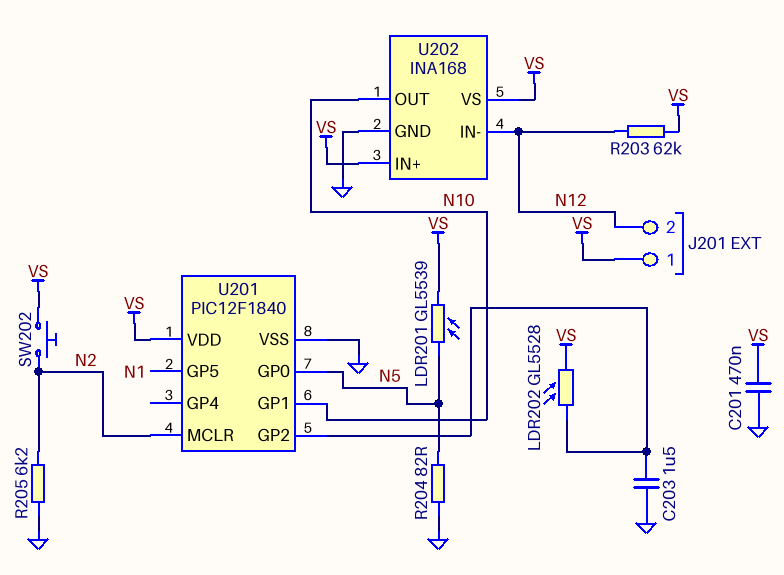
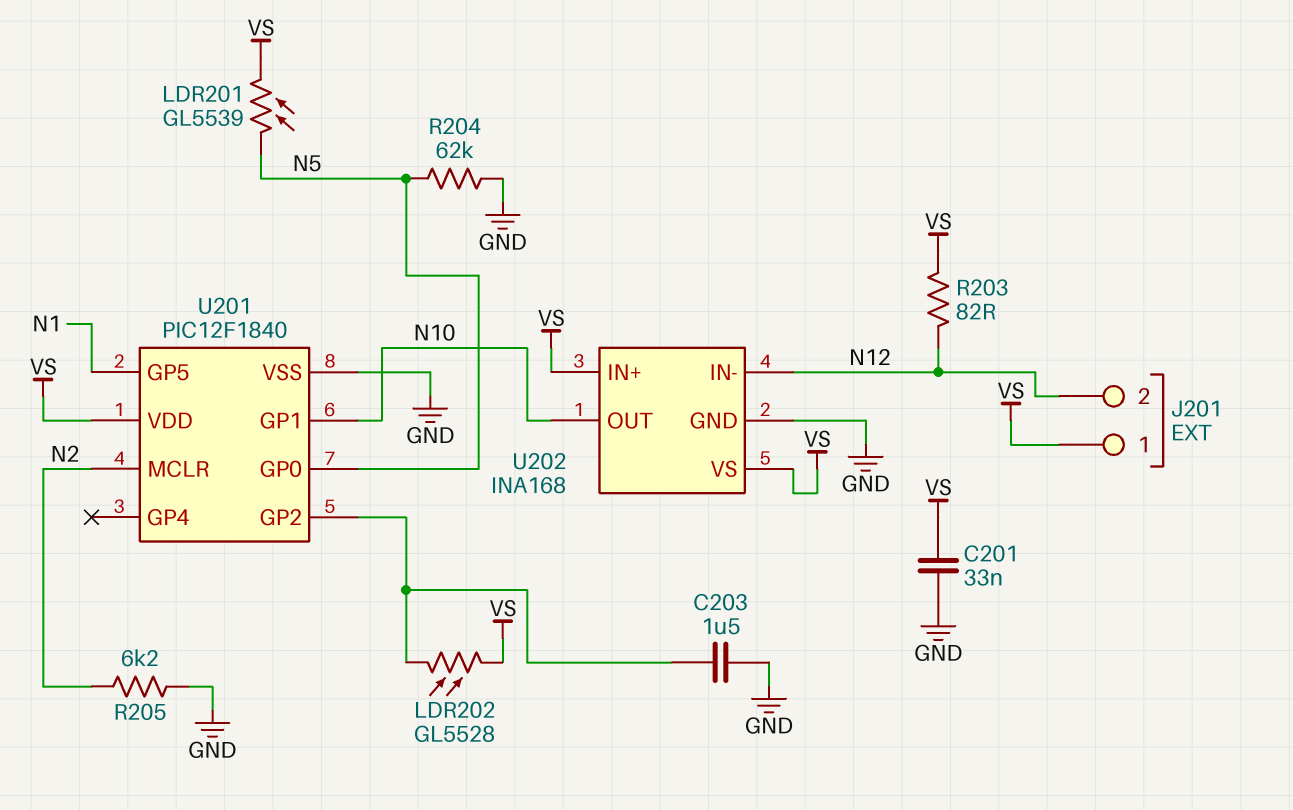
C201: 470nF (GND, VS) -> 33nF (GND, VS)
R203: 62k (N12, VS) -> 82 (N12, VS)
R204: 82 (GND, N5) -> 62k (GND, N5)
SW202: button (N2, VS) -> none

